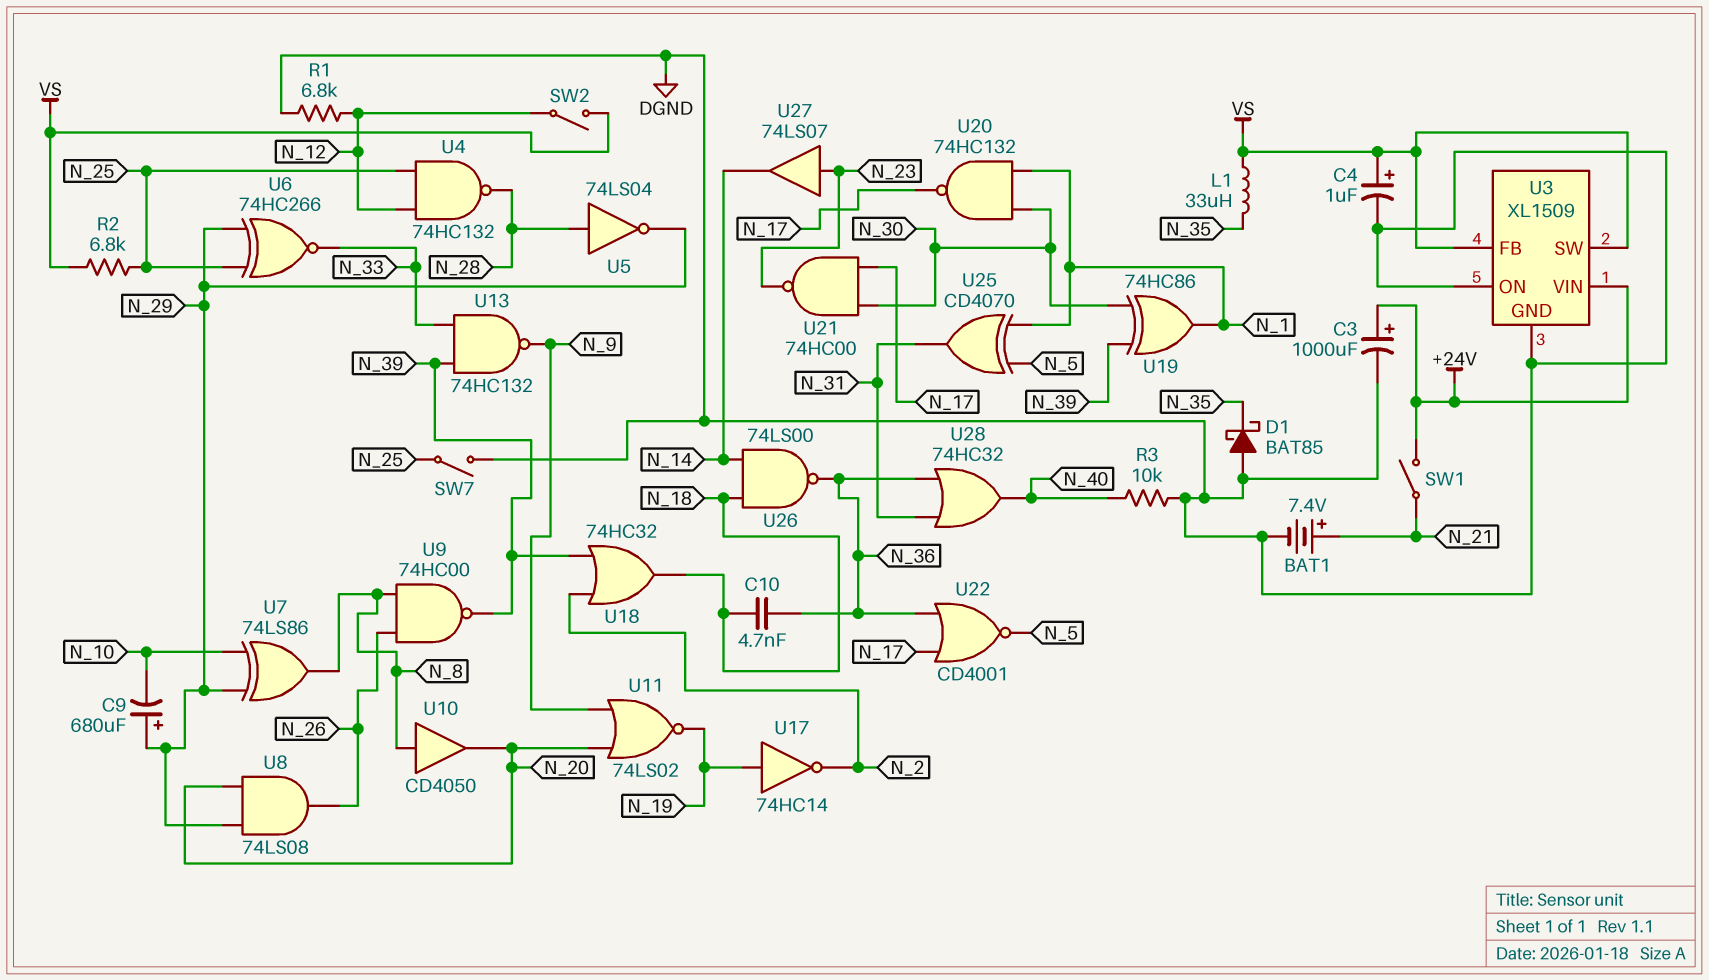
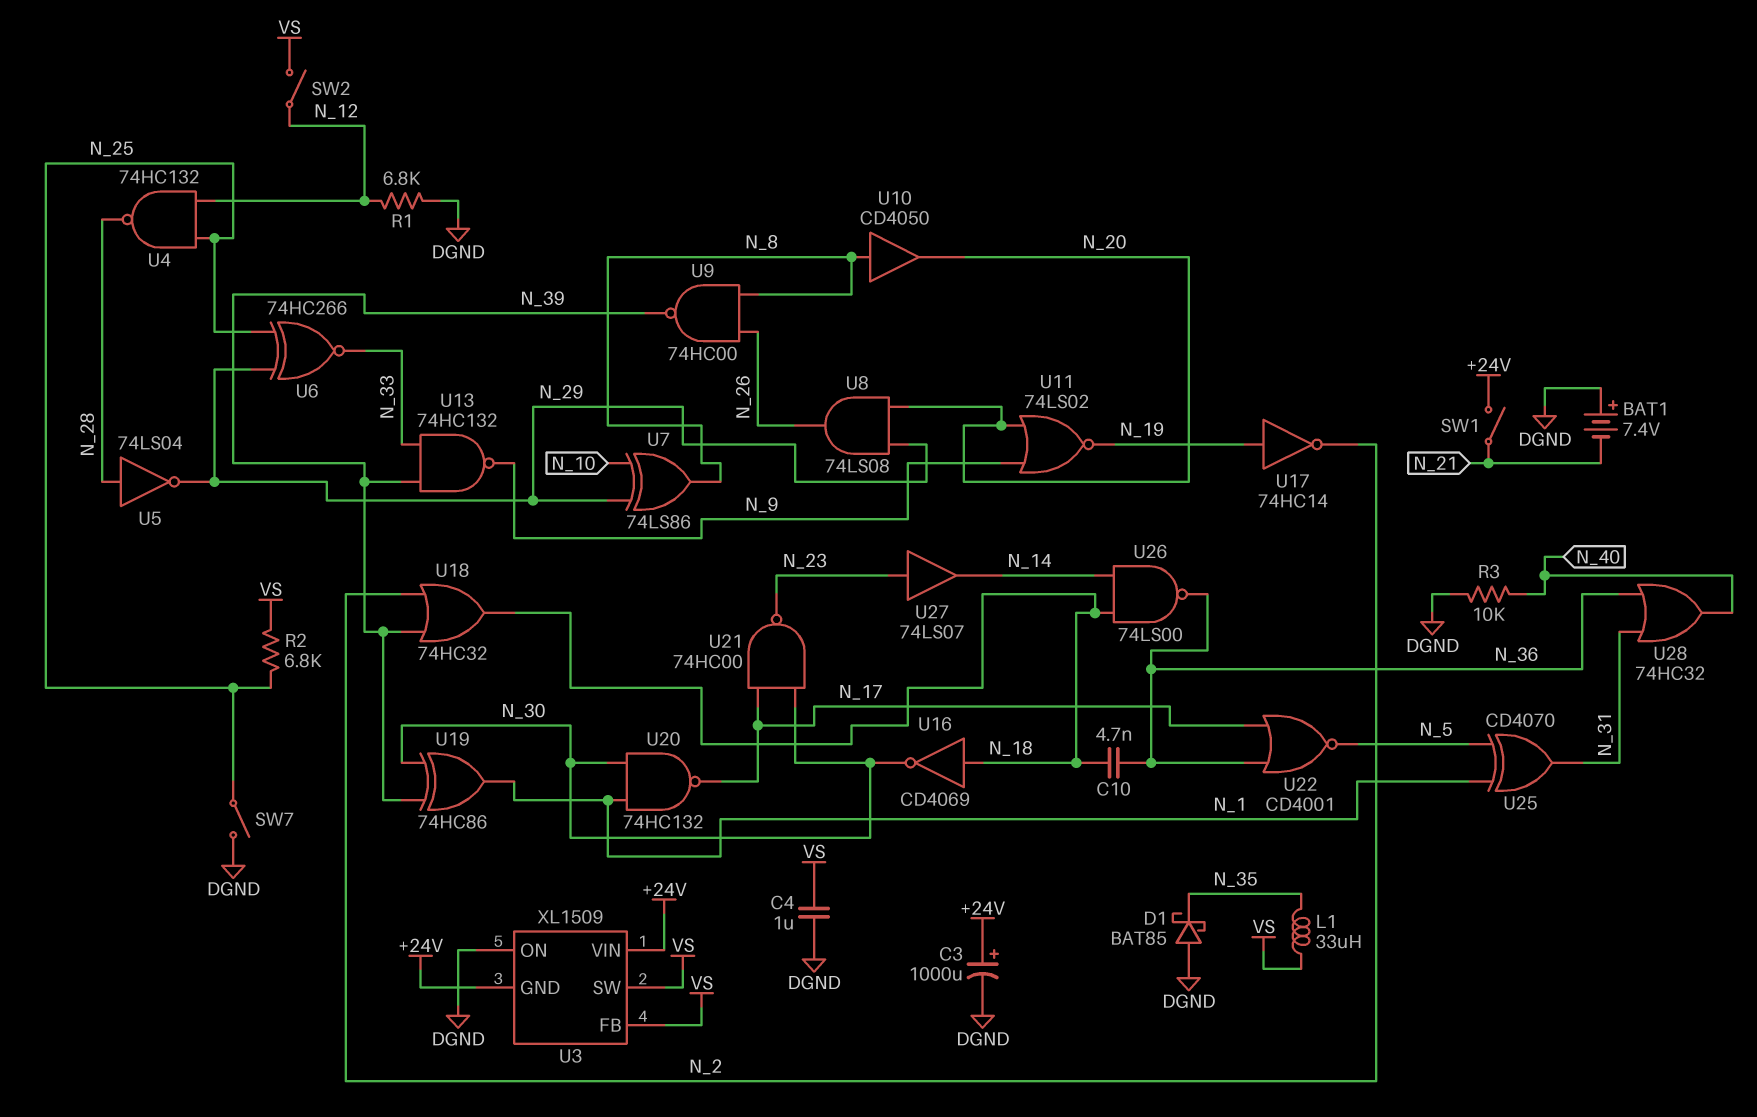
BAT1: 7.4V (plus N_21, minus DGND) -> 7.4V (plus DGND, minus N_21)
C4: 1uF (plus VS, minus DGND) -> 1uF (DGND, VS)
C9: 680uF (plus N_29, minus N_10) -> none
U3 pin GND: DGND -> +24V
U16: none -> NOT CD4069 (in N_18, out N_30)

